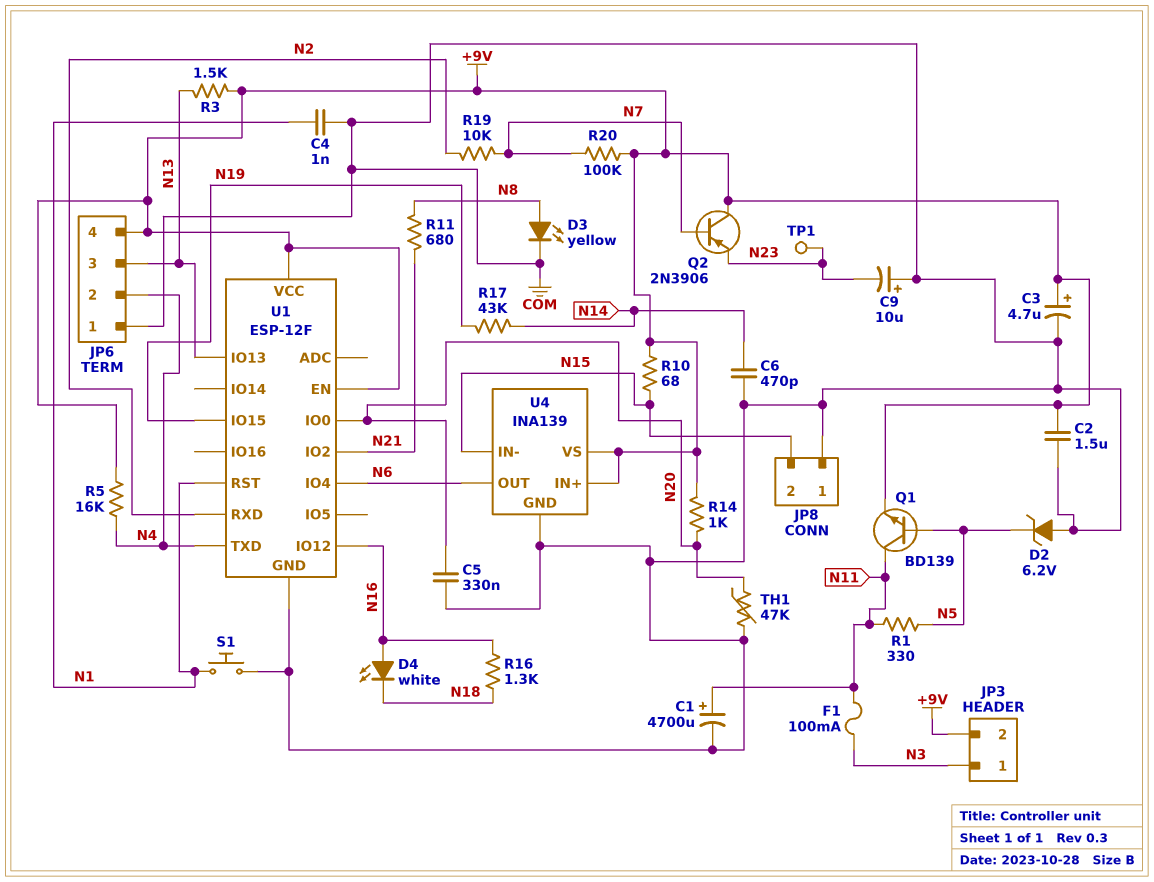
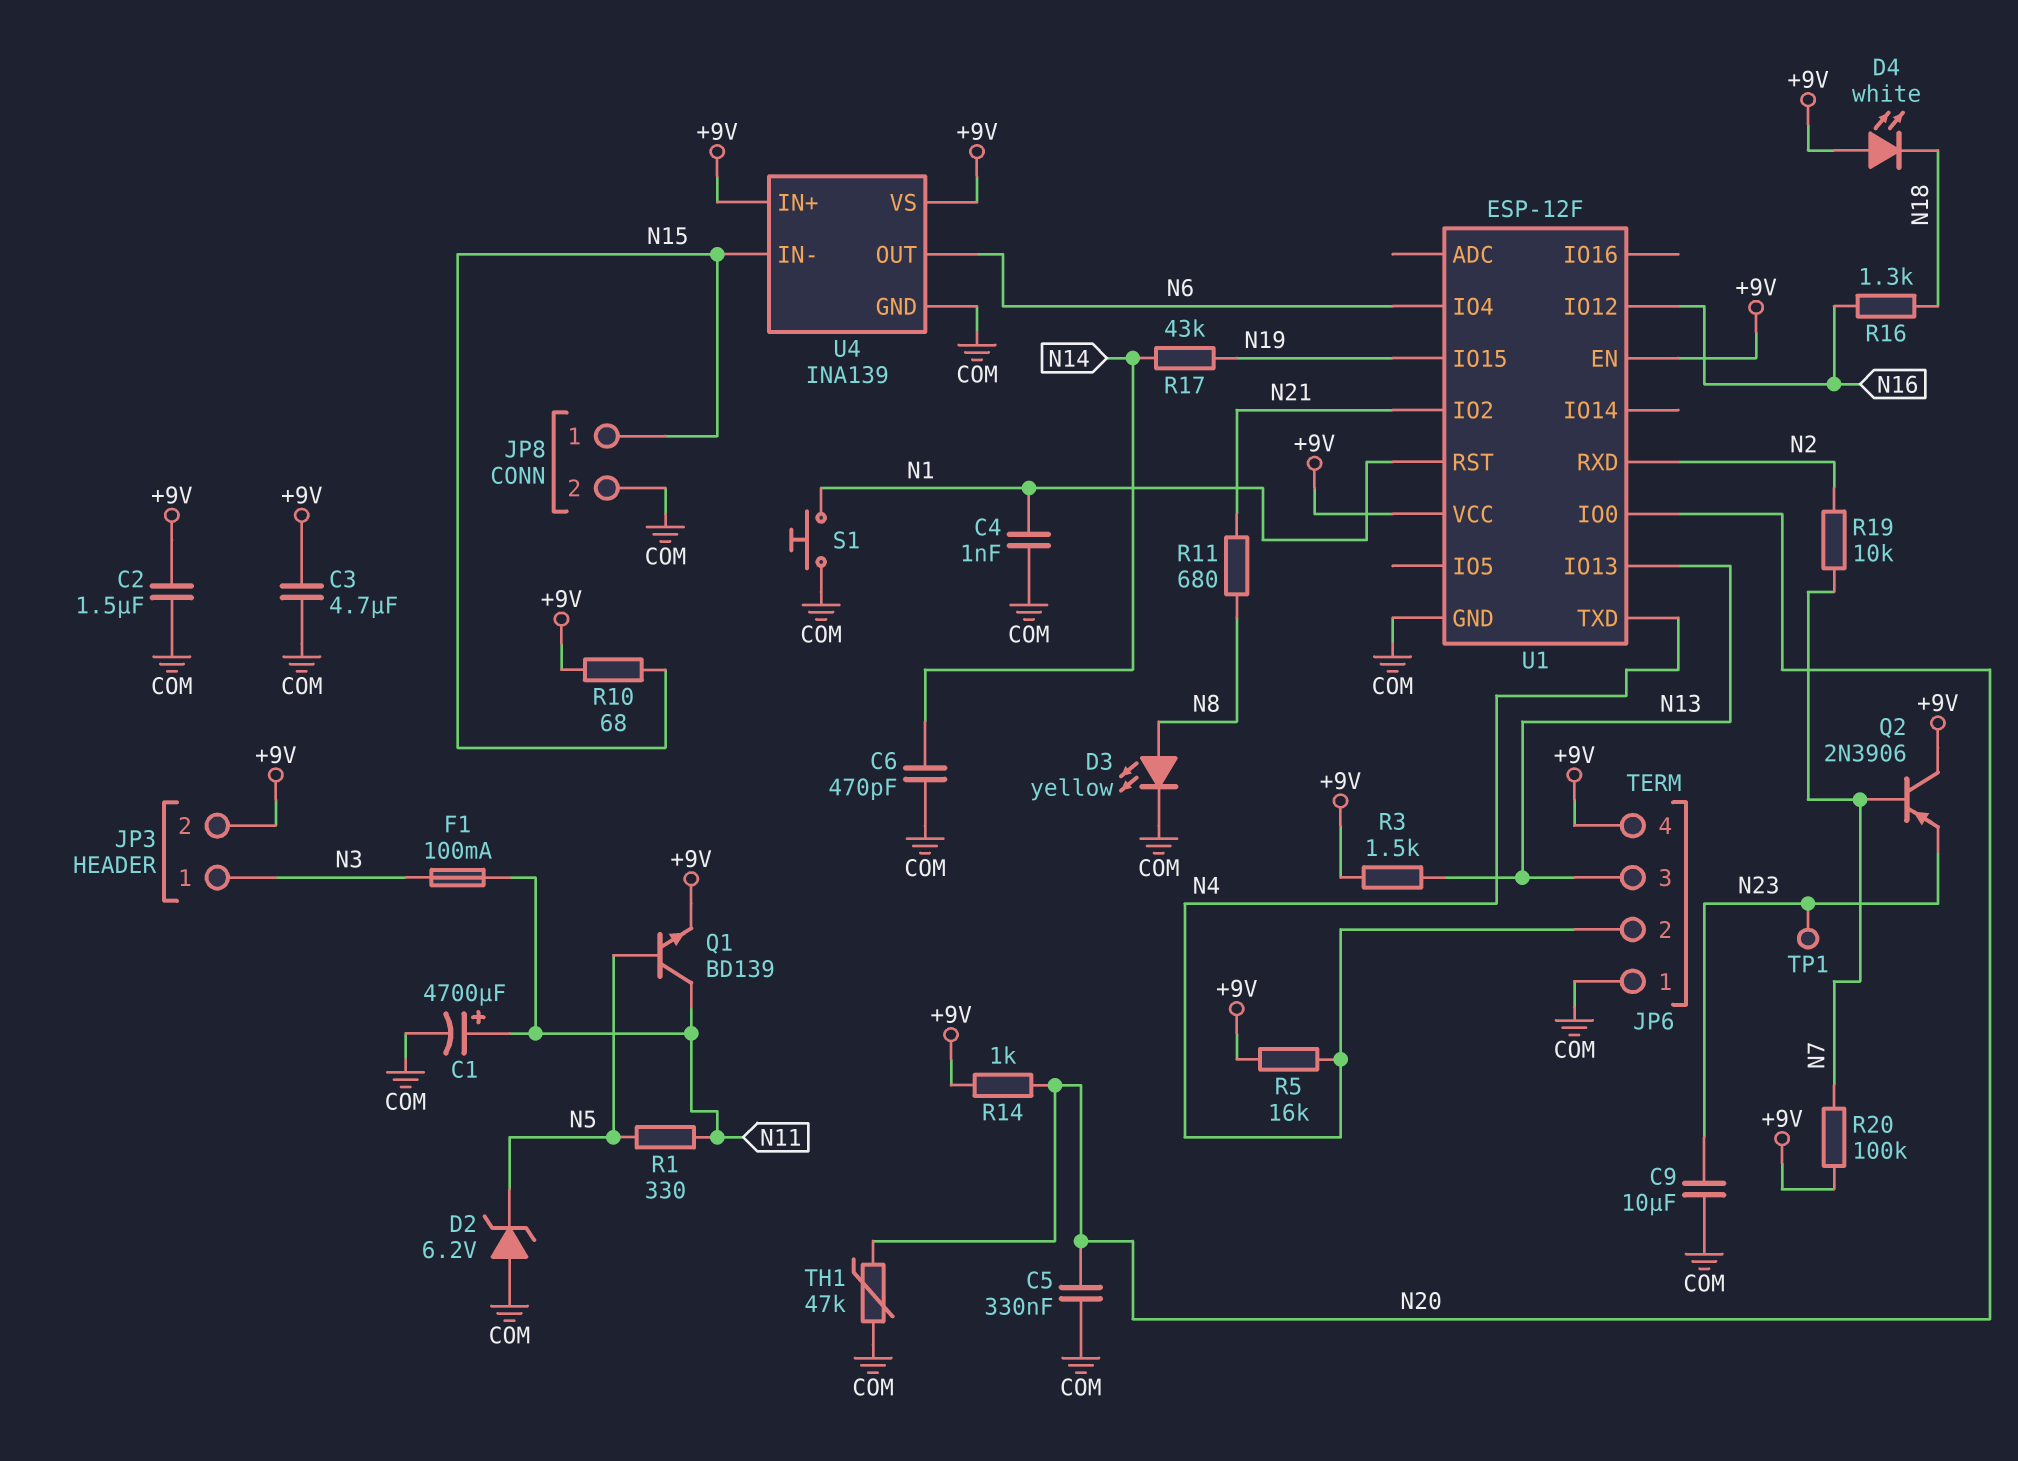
C3: 4.7uF (plus +9V, minus COM) -> 4.7uF (+9V, COM)
C9: 10uF (plus COM, minus N23) -> 10uF (COM, N23)
D4: LED white (A N16, K N18) -> LED white (A +9V, K N18)
JP8 pin 1: COM -> N15
JP8 pin 2: N15 -> COM

